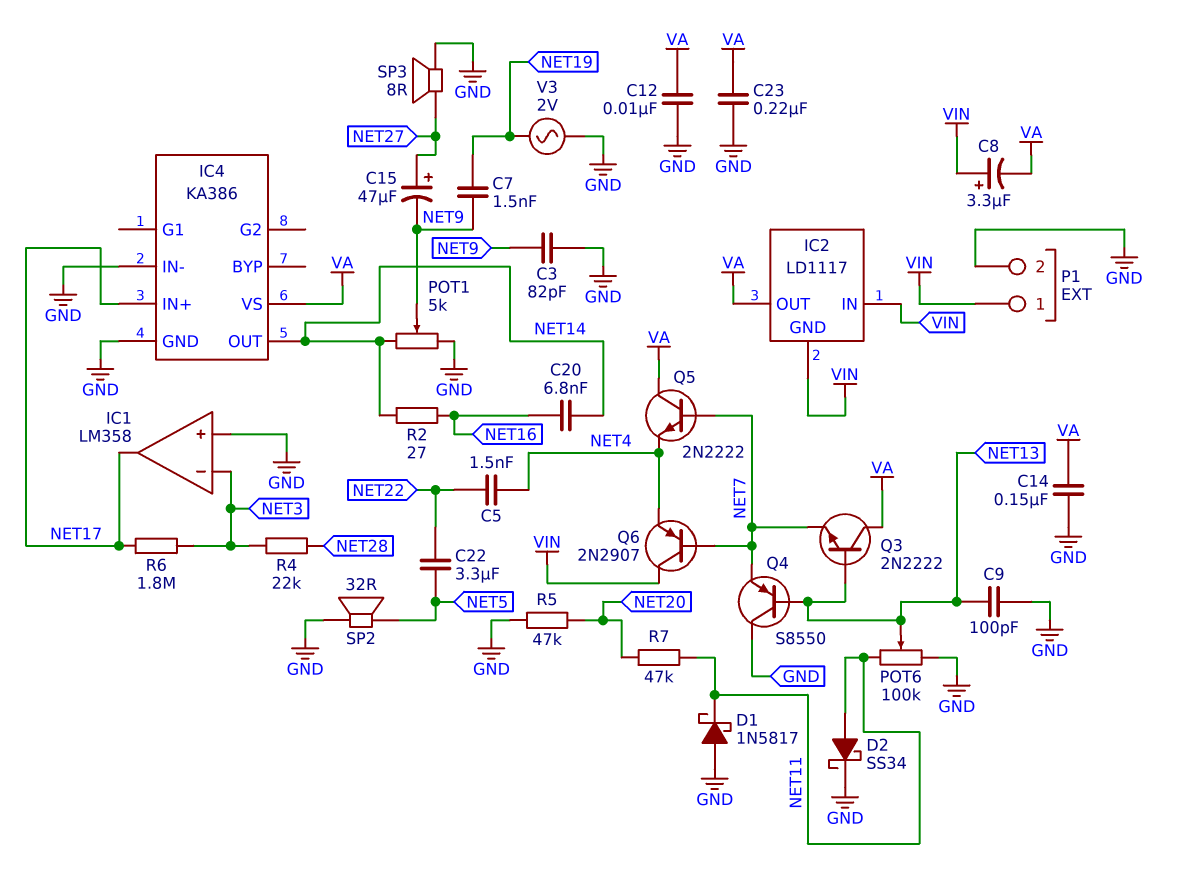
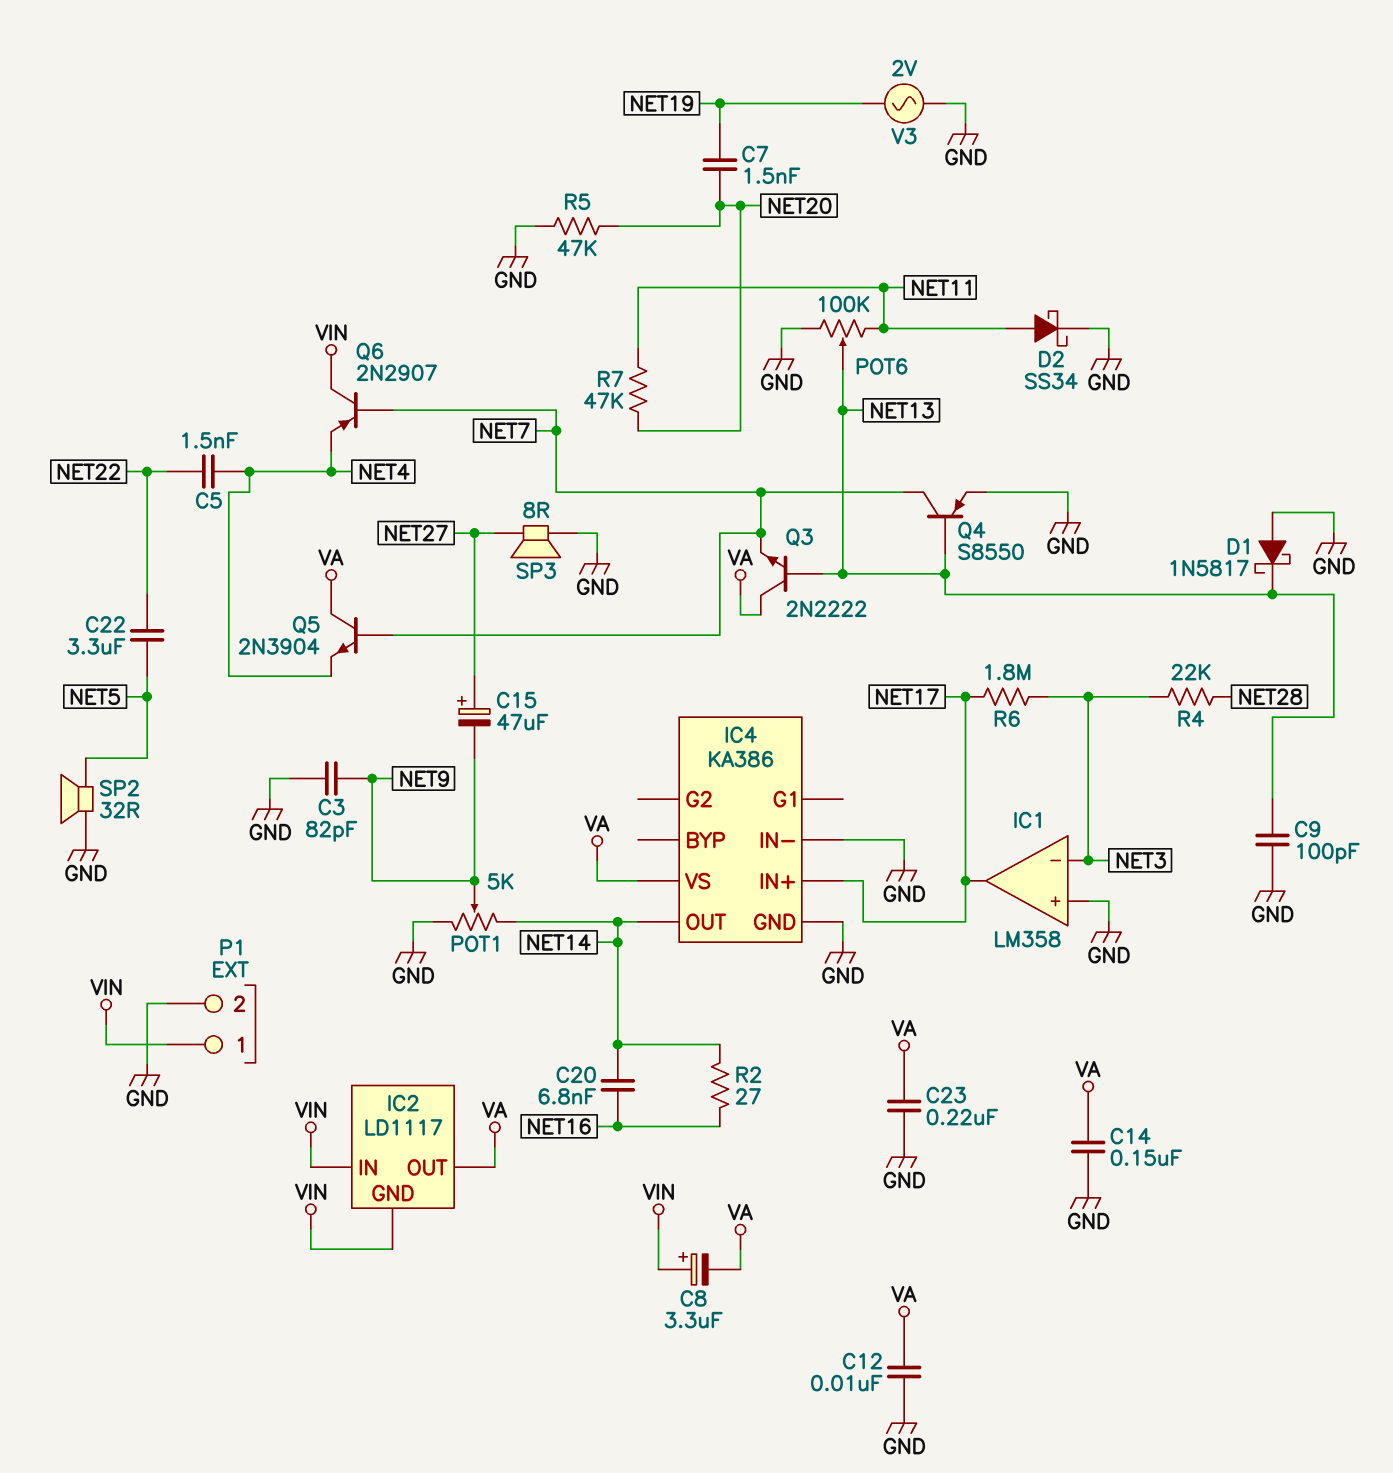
C7: 1.5nF (NET9, NET19) -> 1.5nF (NET19, NET20)
D1: schottky 1N5817 (A GND, K NET11) -> schottky 1N5817 (A GND, K NET13)
Q4: PNP S8550 (B NET13, C GND, E NET7) -> PNP S8550 (B NET13, C NET7, E GND)
Q5: NPN 2N2222 (B NET7, C VA, E NET4) -> NPN 2N3904 (B NET7, C VA, E NET4)

